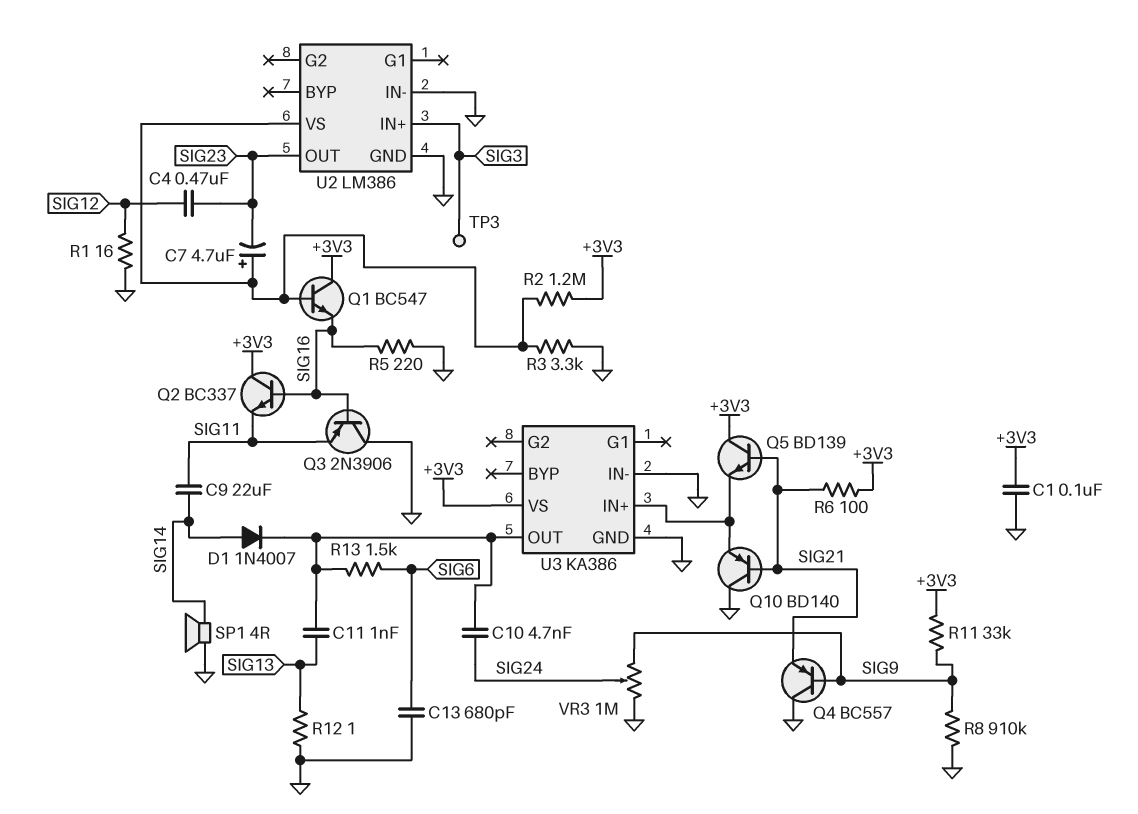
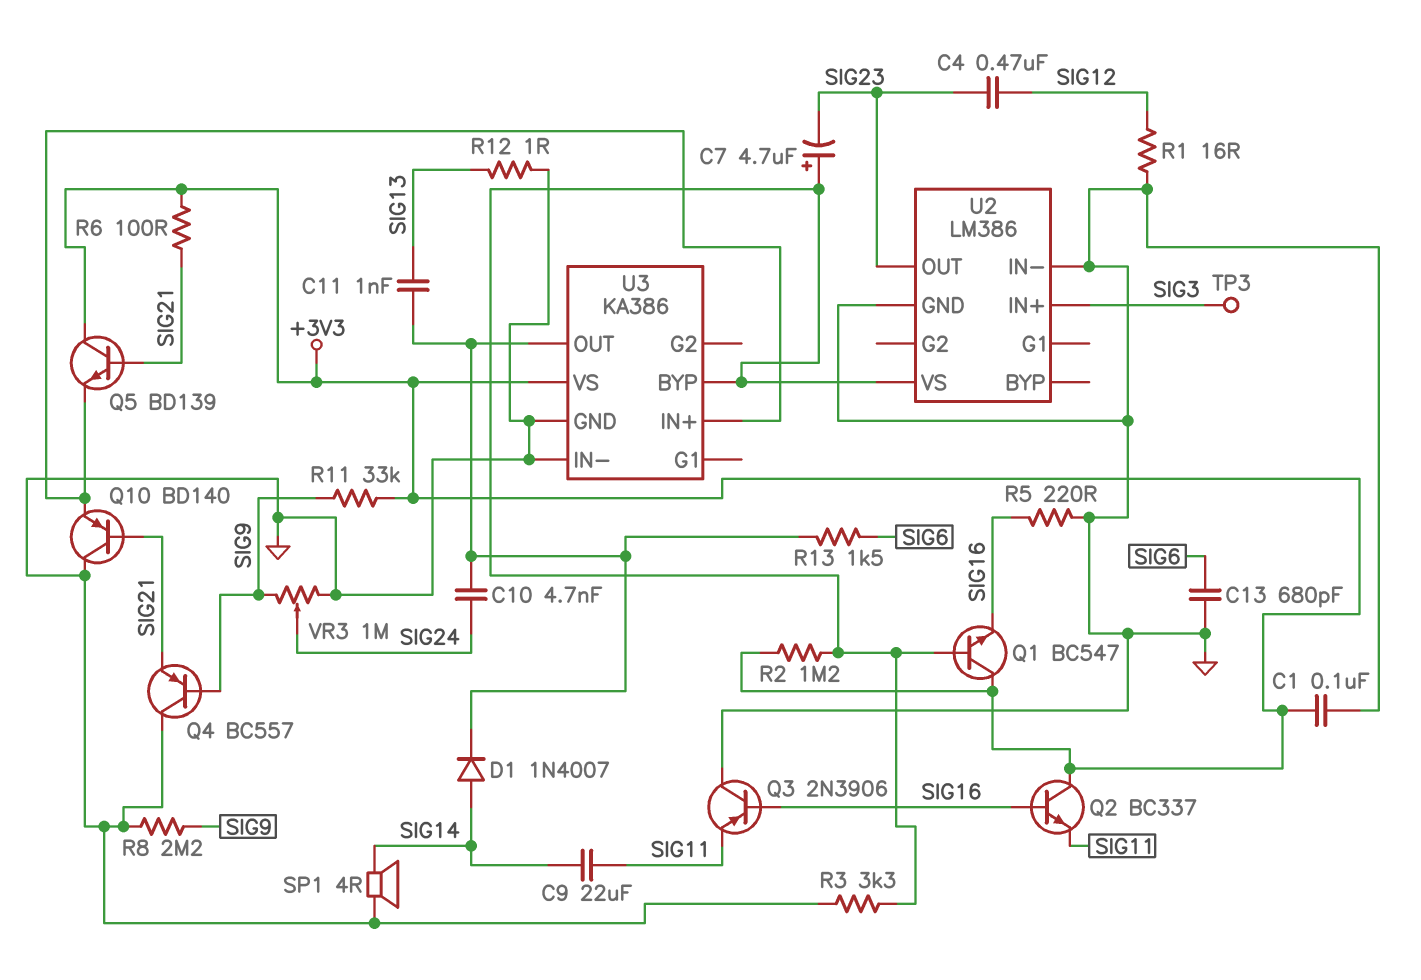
R8: 910k (GND, SIG9) -> 2.2M (GND, SIG9)
U3 pin BYP: none -> U2/VS

